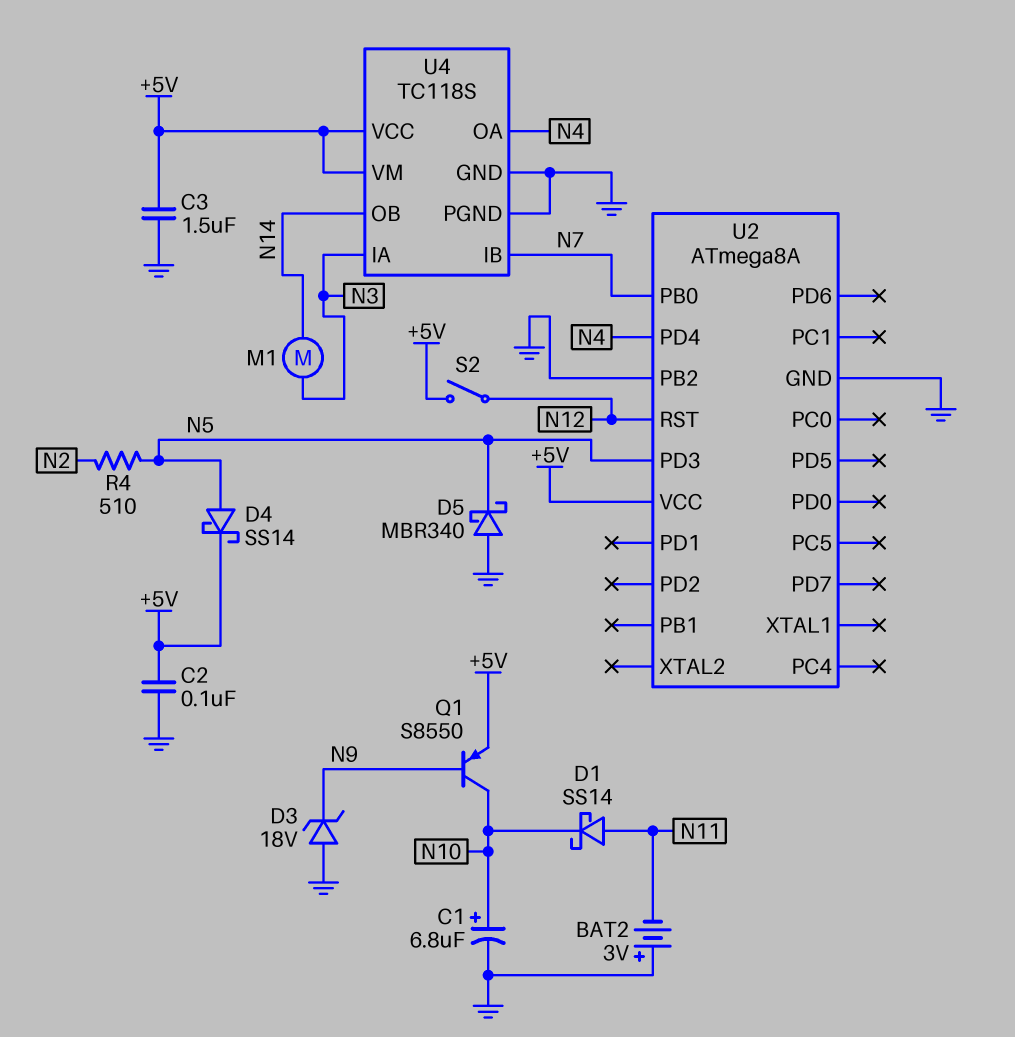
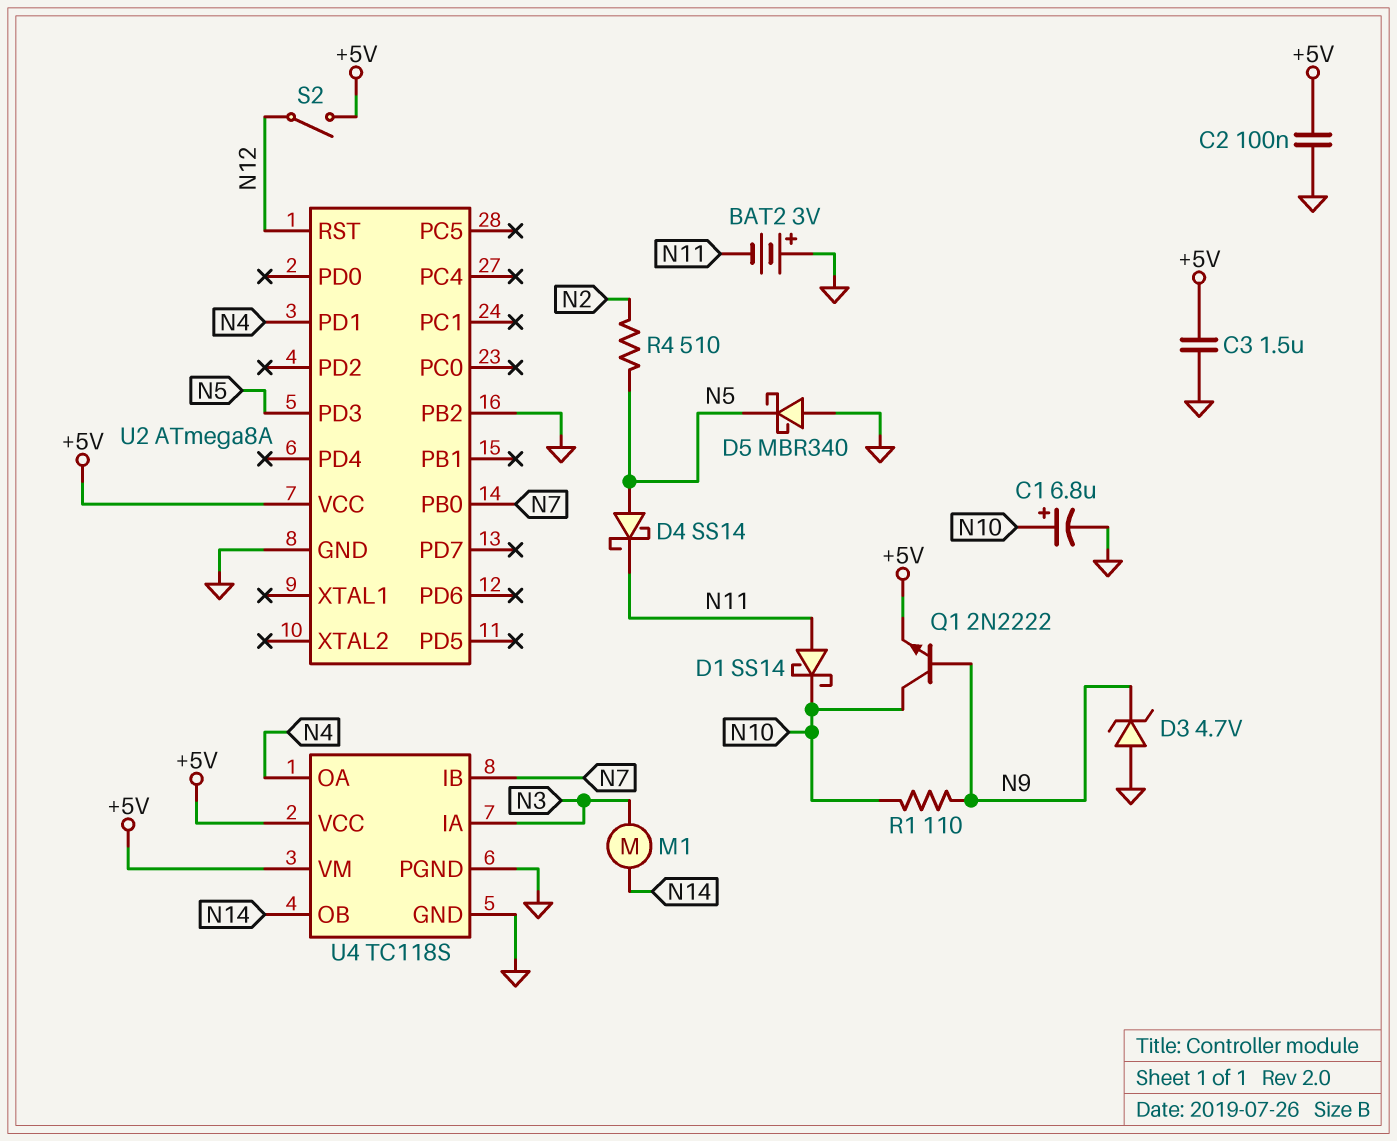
D3: zener 18V (A GND, K N9) -> zener 4.7V (A GND, K N9)
D4: schottky SS14 (A N5, K +5V) -> schottky SS14 (A N5, K N11)
Q1: PNP S8550 (B N9, C N10, E +5V) -> NPN 2N2222 (B N9, C N10, E +5V)
R1: none -> 110 (N9, N10)
U2 pin PD1: none -> N4
U2 pin PD4: N4 -> none

